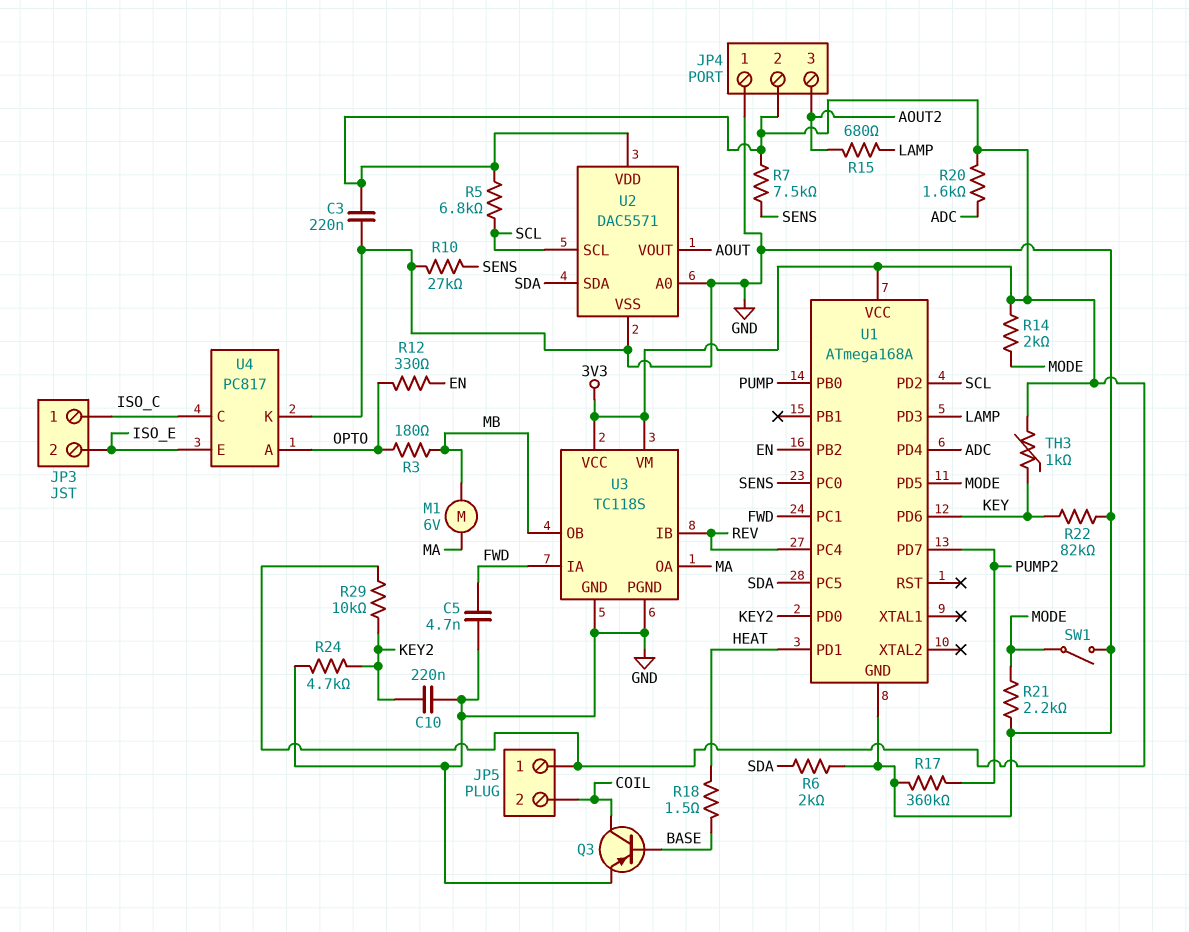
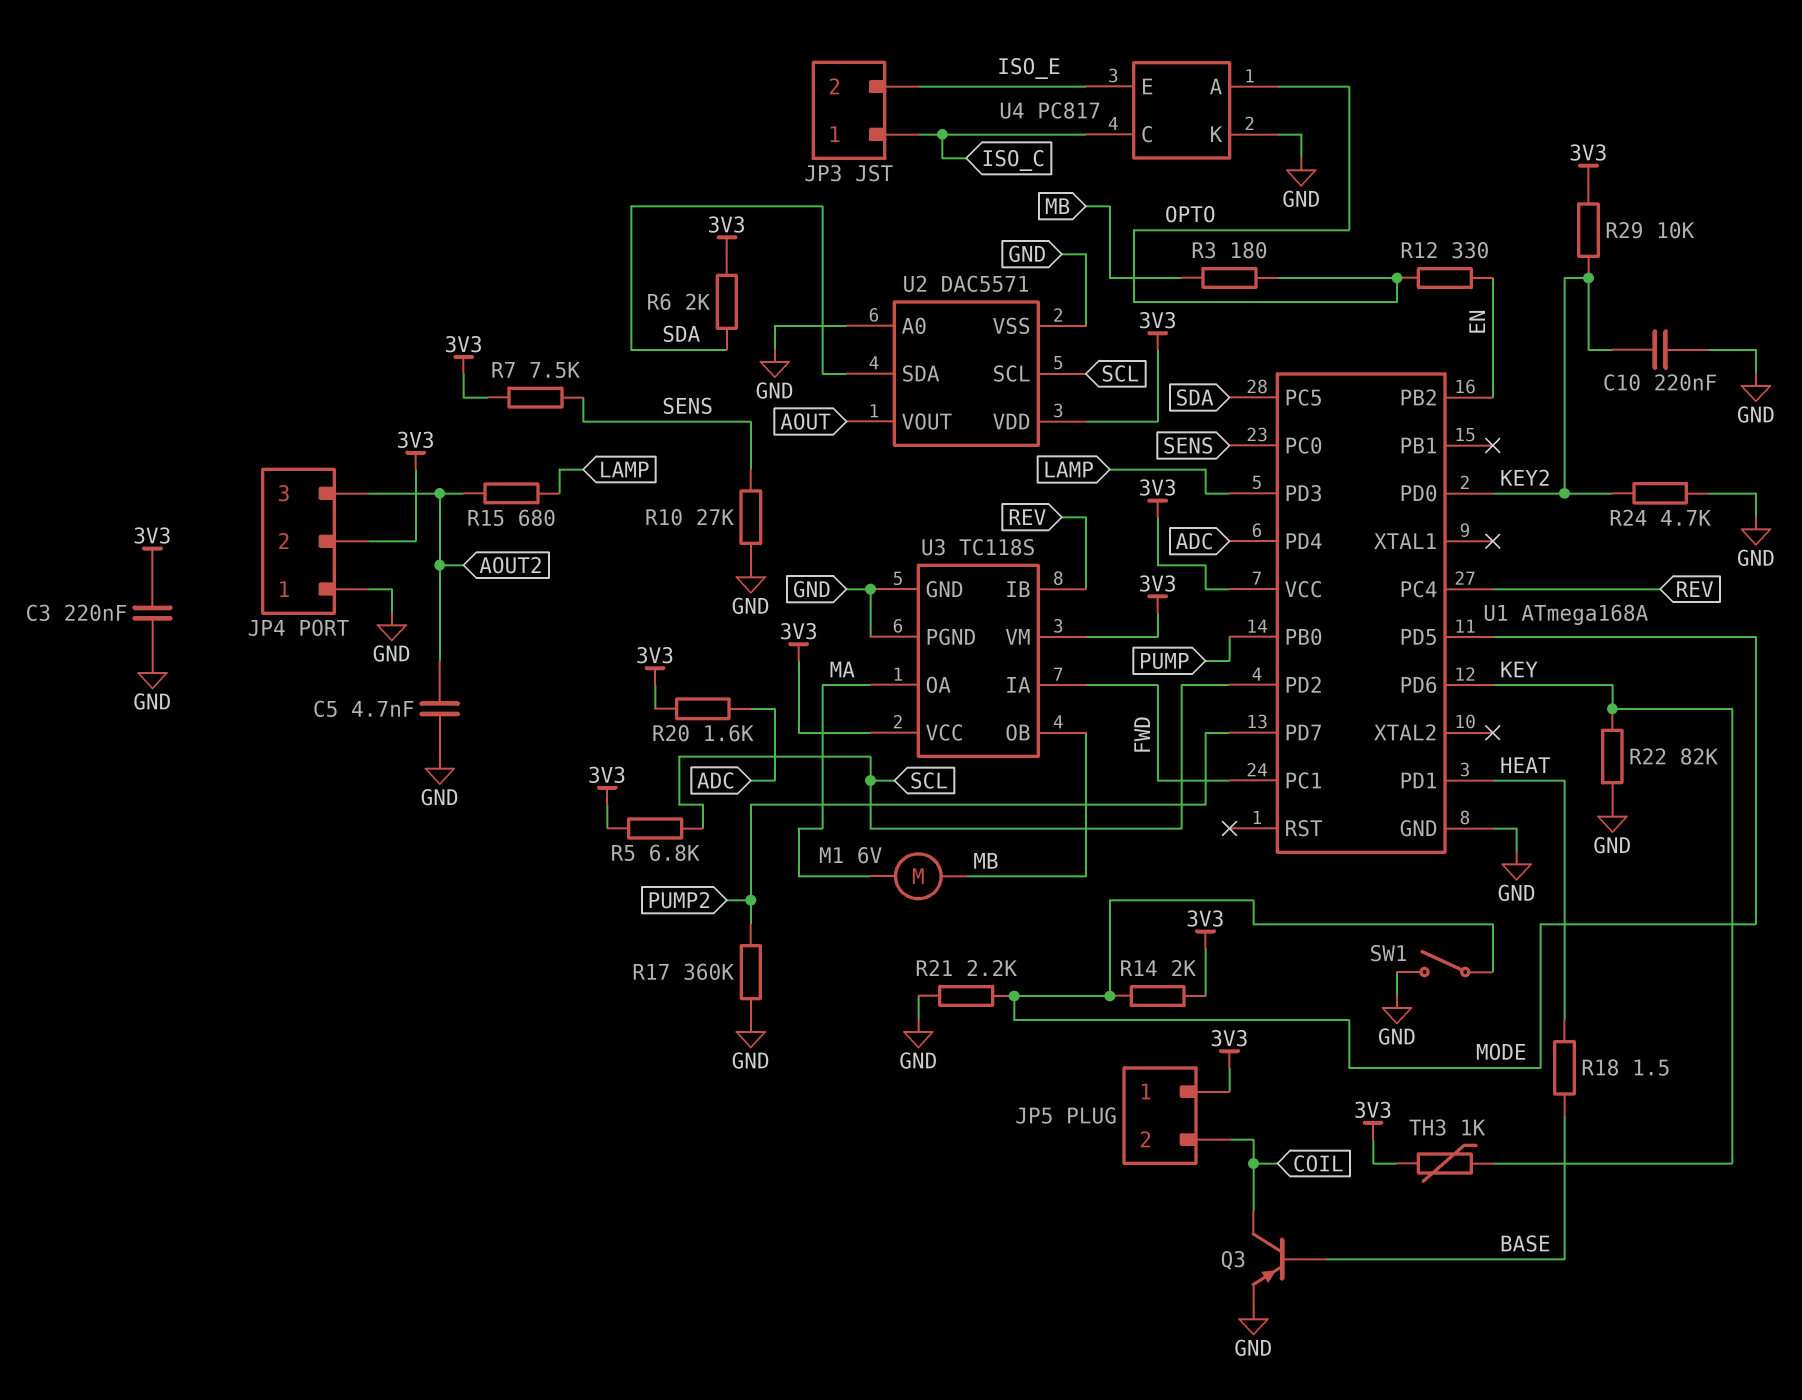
C5: 4.7nF (FWD, GND) -> 4.7nF (AOUT2, GND)
R6: 2k (GND, SDA) -> 2k (3V3, SDA)

